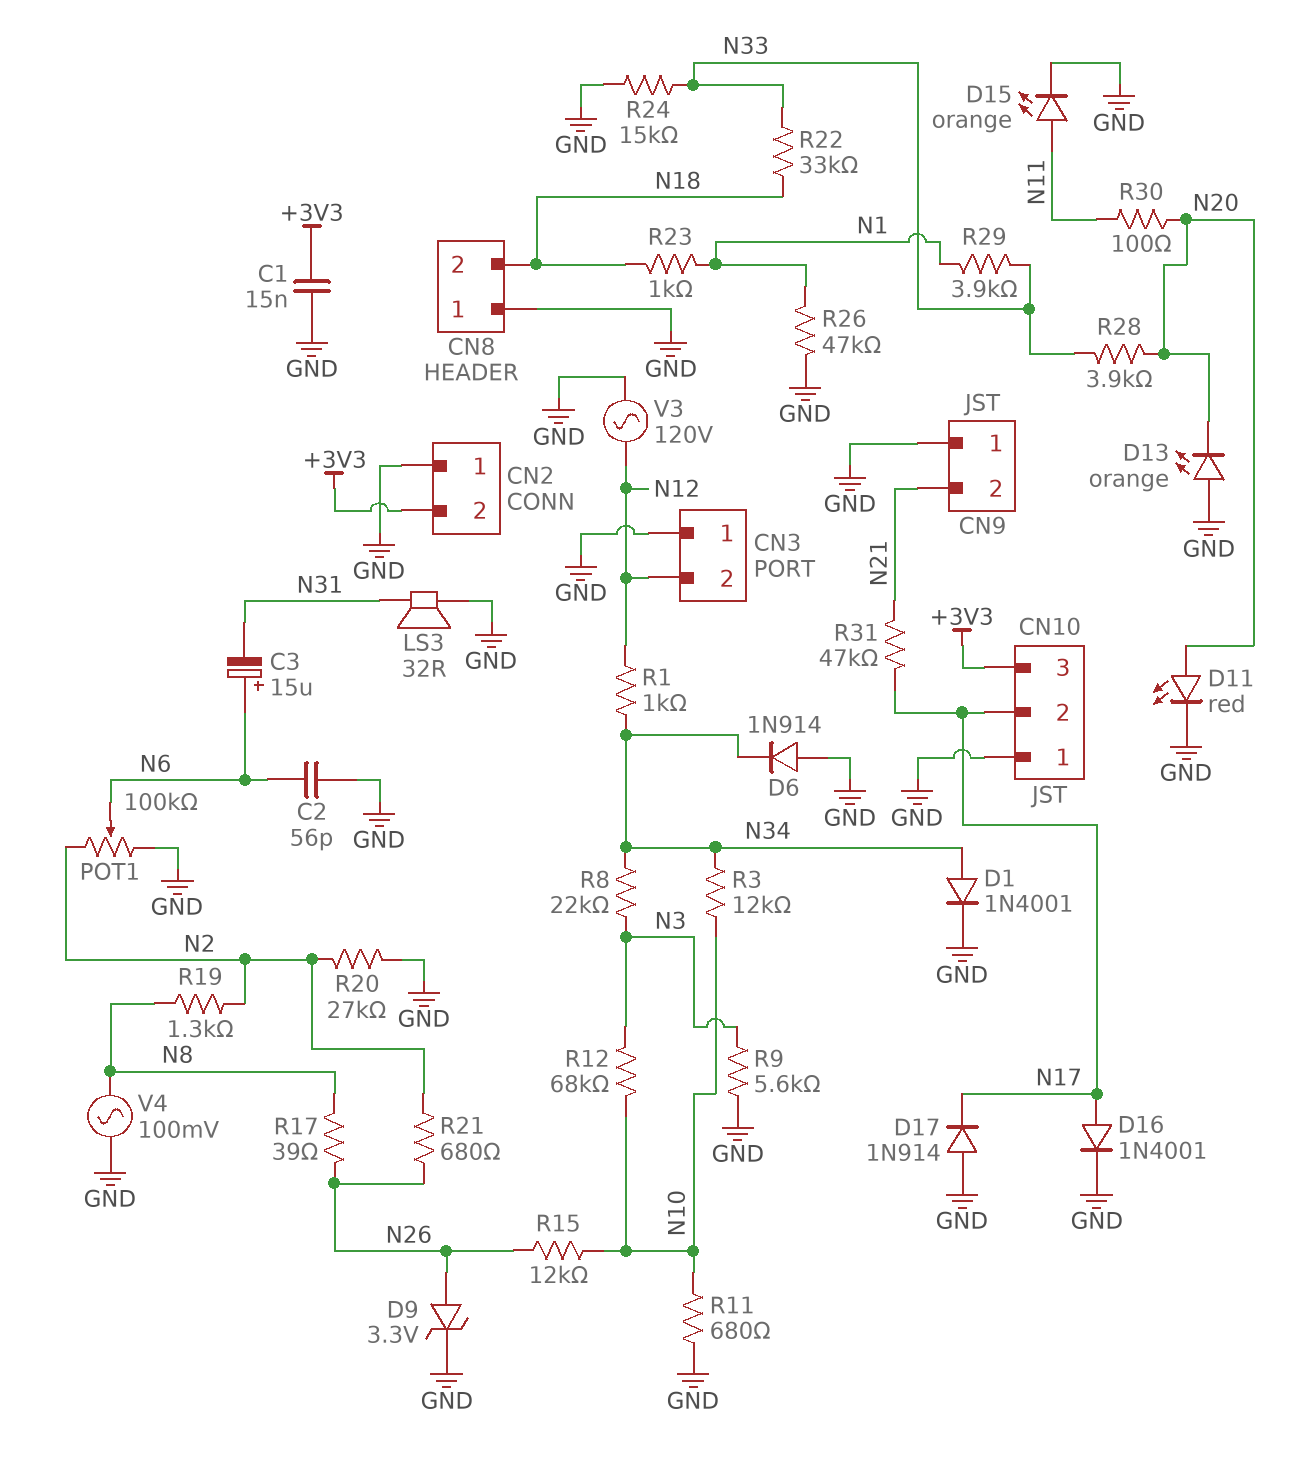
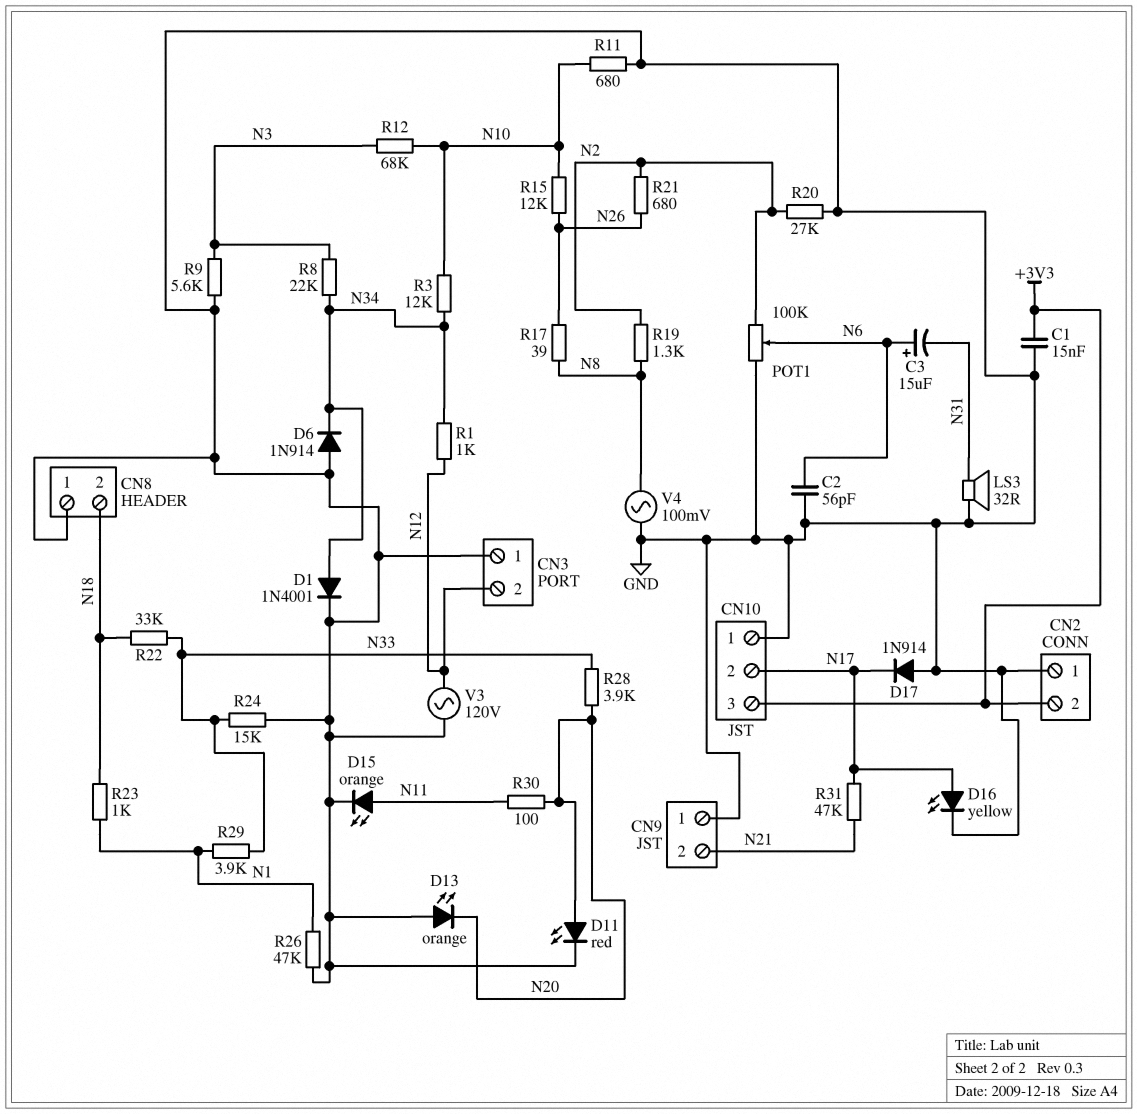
D9: zener 3.3V (A N26, K GND) -> none
D16: diode 1N4001 (A N17, K GND) -> LED yellow (A N17, K GND)

